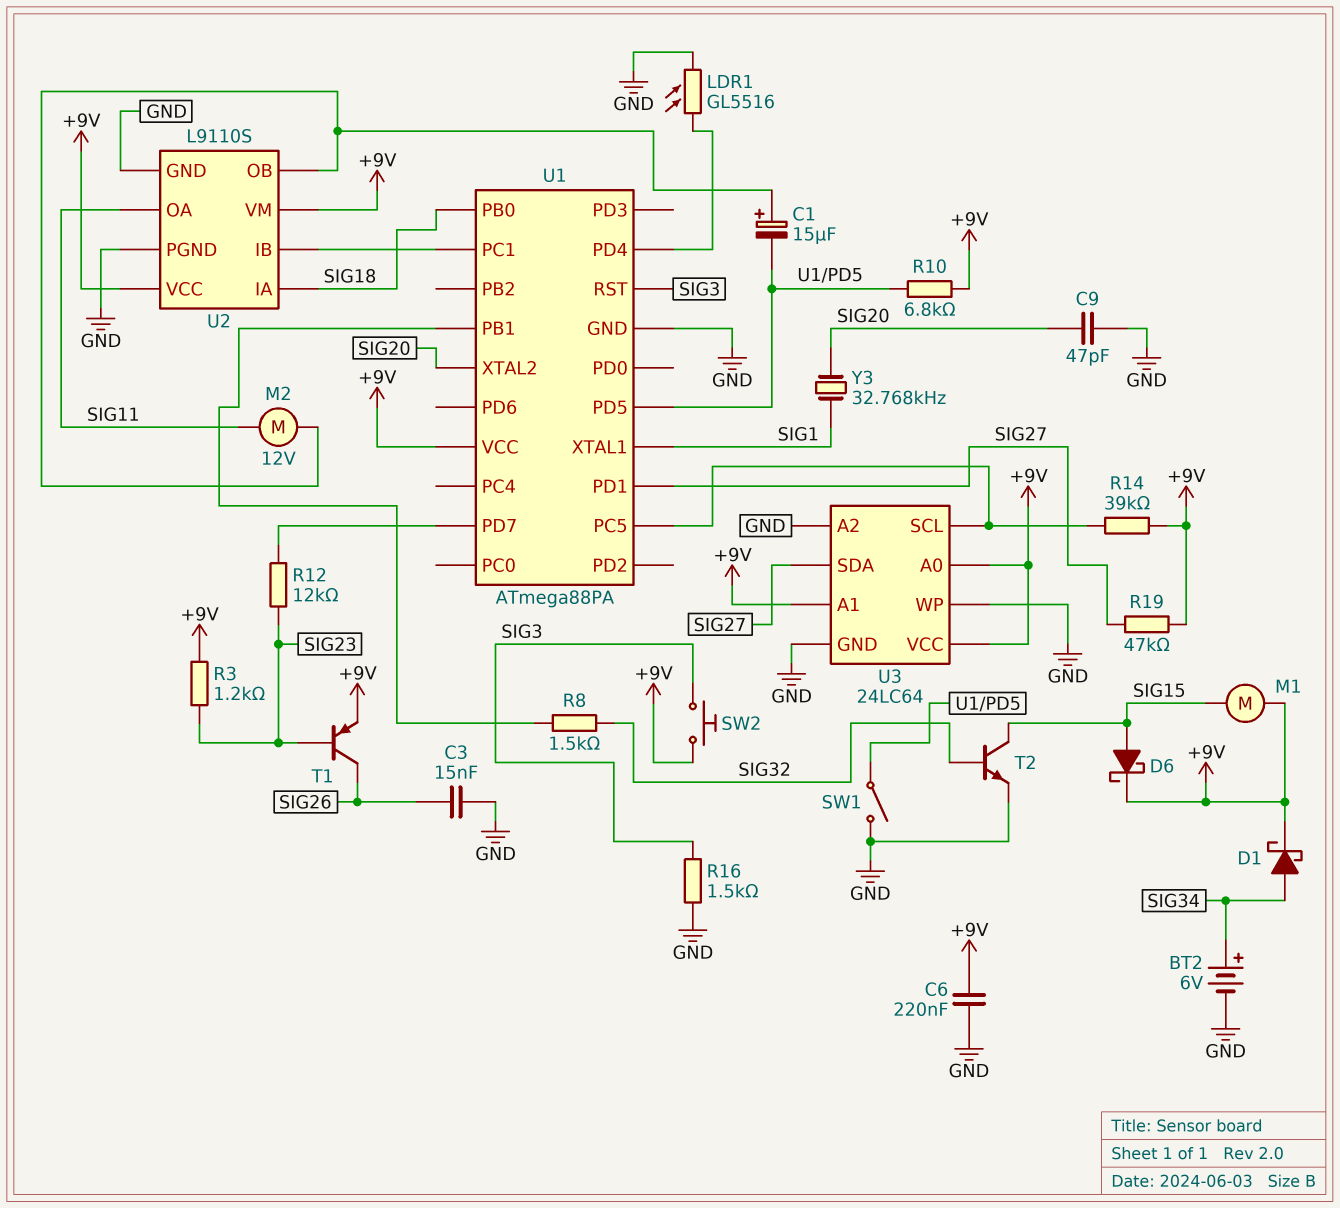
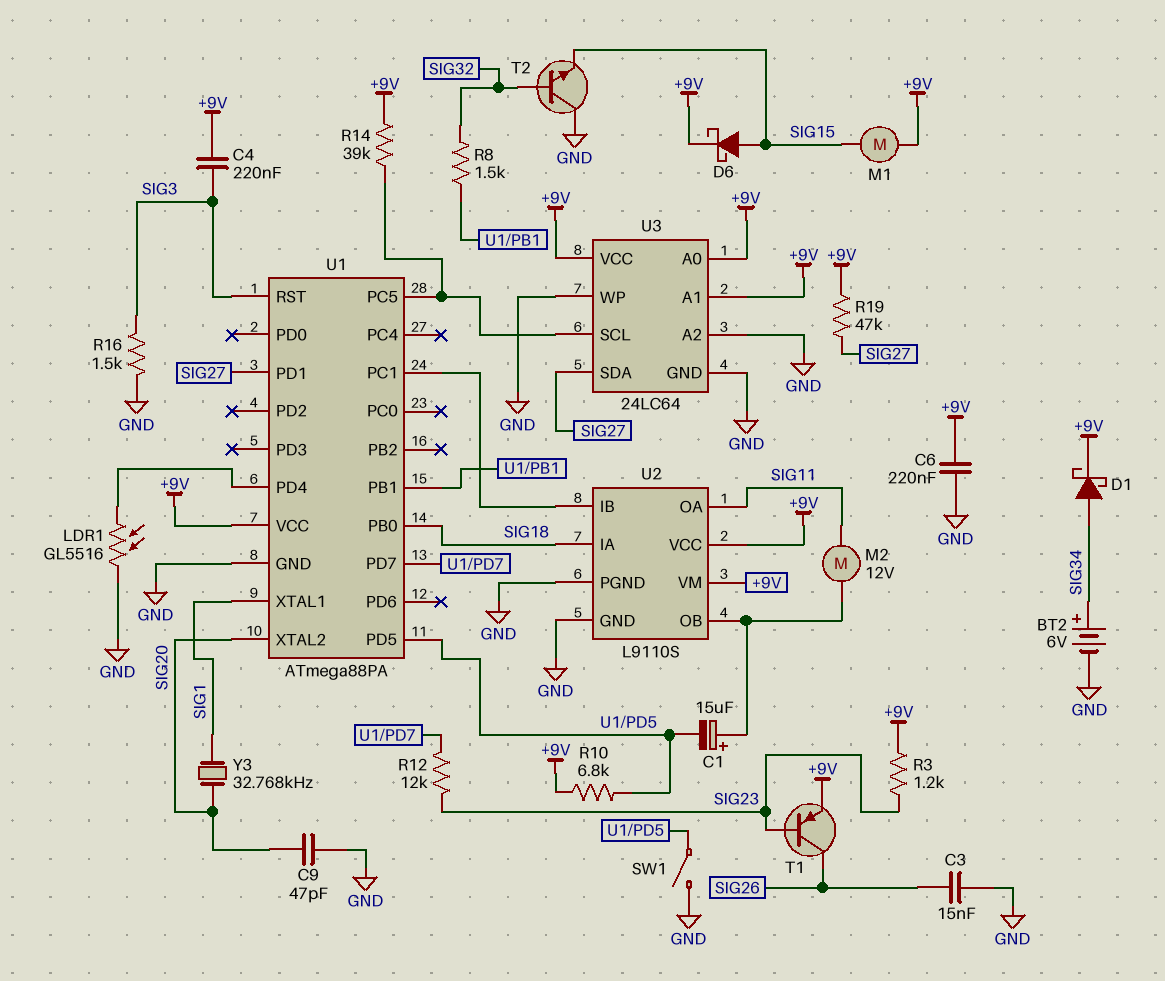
C4: none -> 220nF (+9V, SIG3)
SW2: button (+9V, SIG3) -> none
T2: NPN (B SIG32, C SIG15, E GND) -> NPN (B SIG32, C GND, E SIG15)

